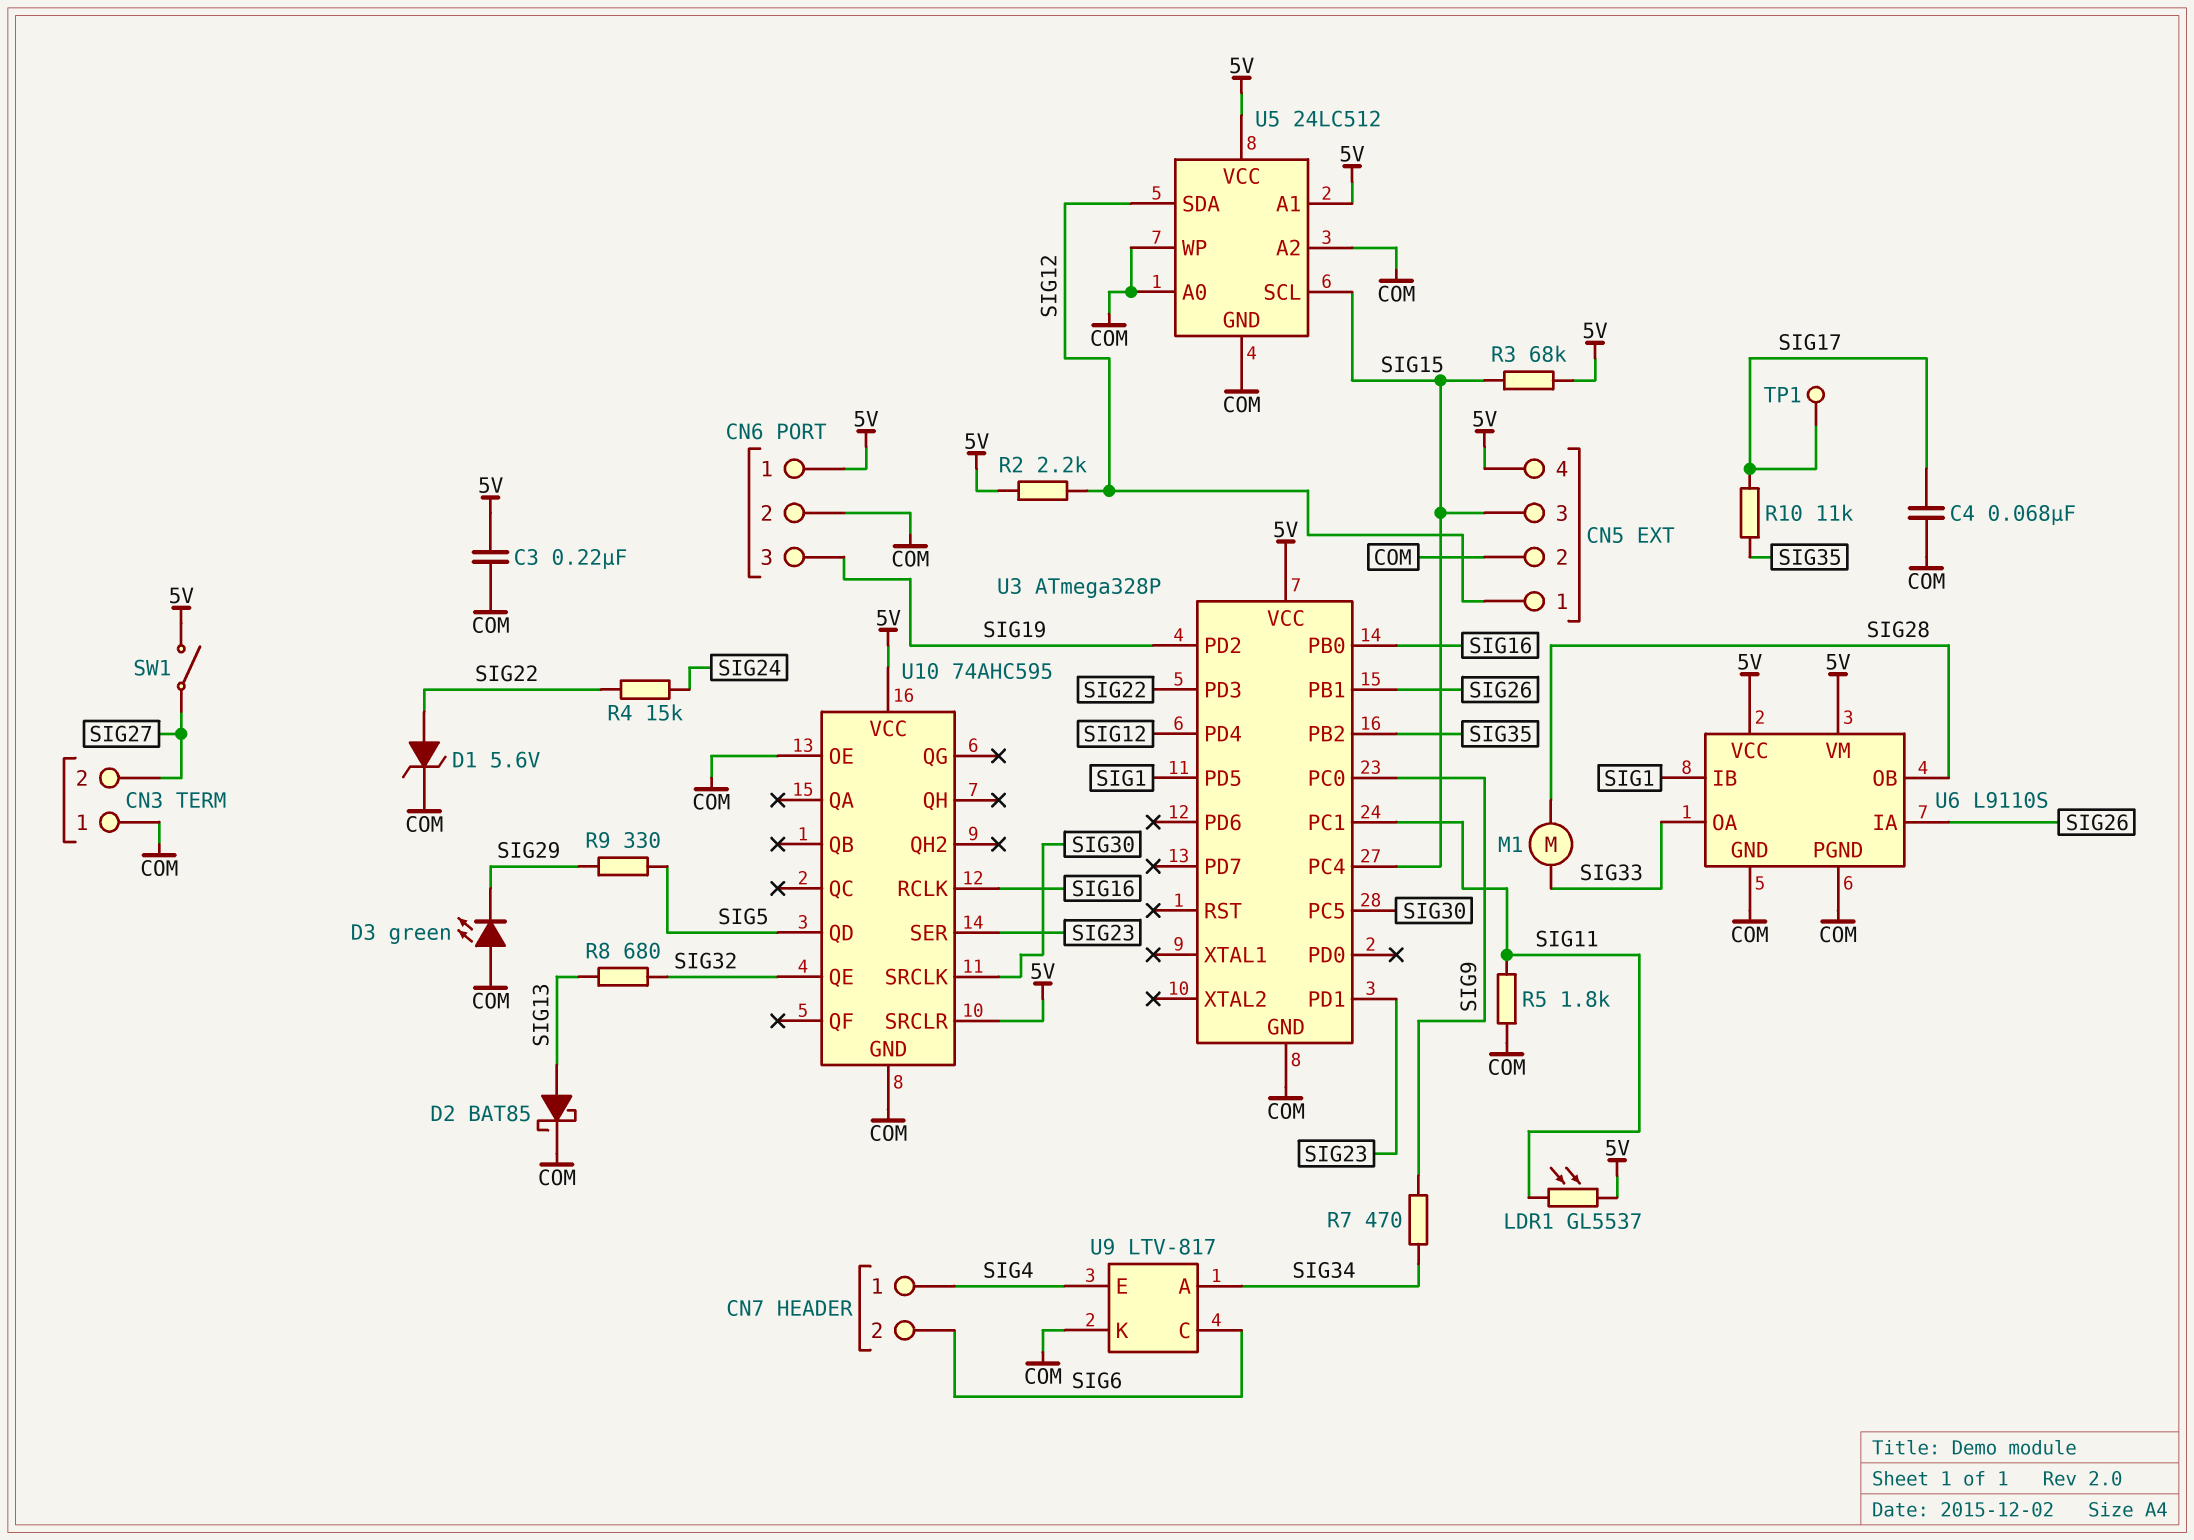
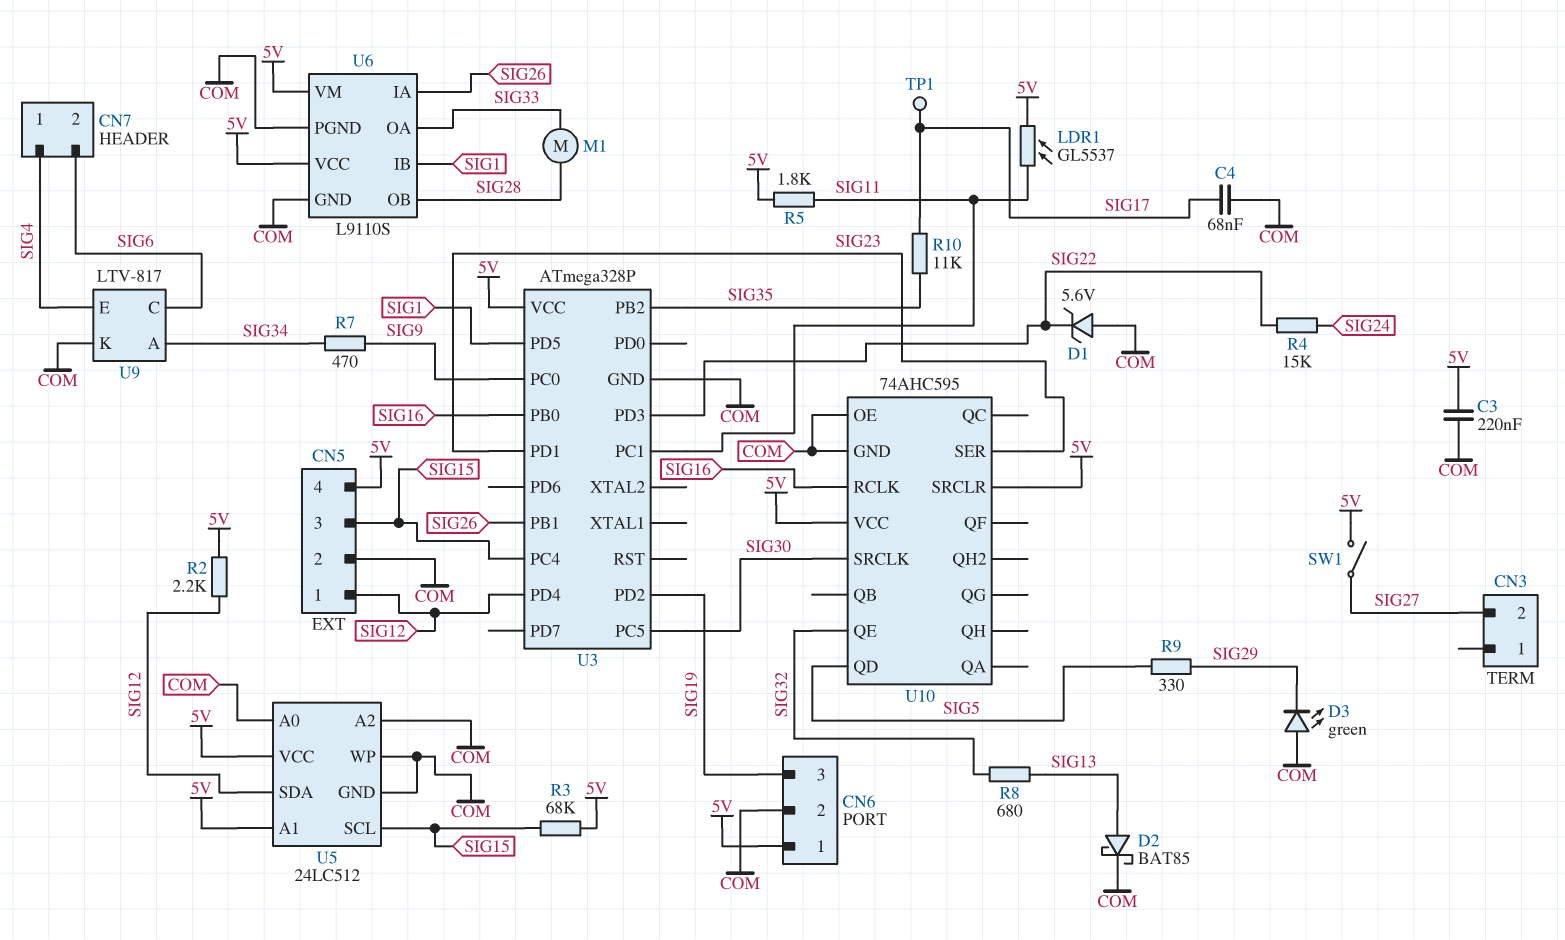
CN3 pin 1: COM -> none
D1: zener 5.6V (A SIG22, K COM) -> zener 5.6V (A COM, K SIG22)
R5: 1.8k (COM, SIG11) -> 1.8k (5V, SIG11)

